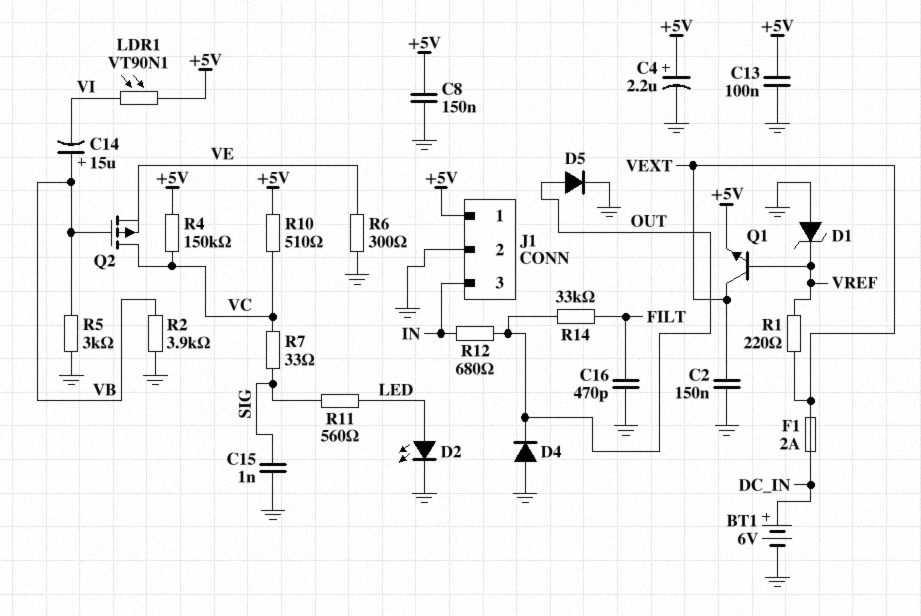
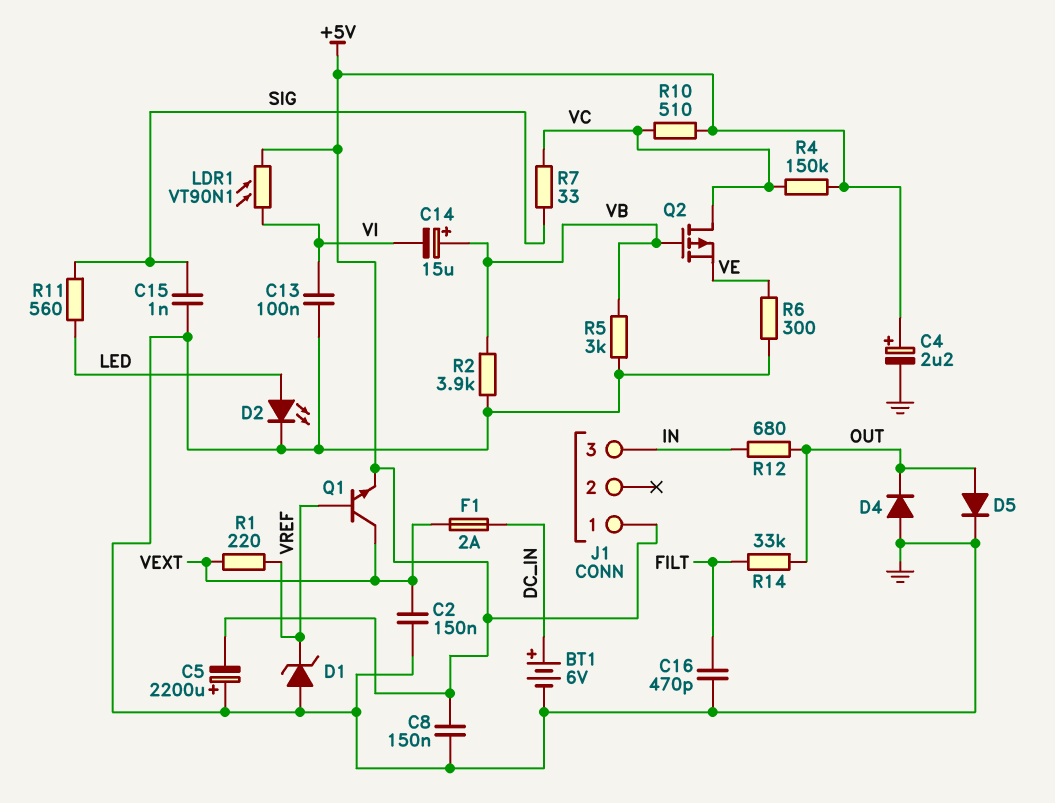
C5: none -> 2200uF (plus GND, minus +5V)
C13: 100nF (+5V, GND) -> 100nF (GND, VI)
J1 pin 2: GND -> none

